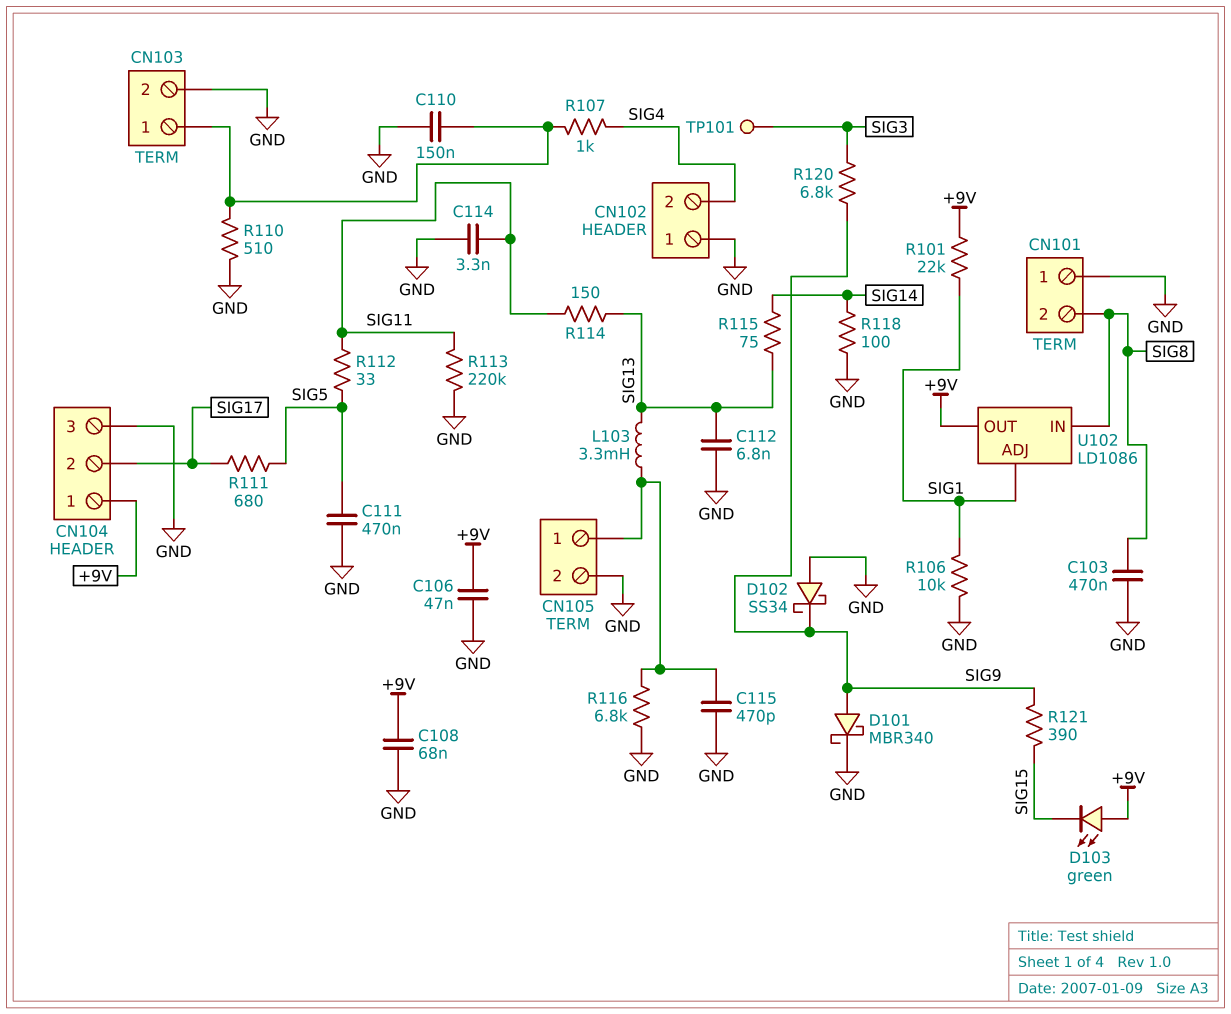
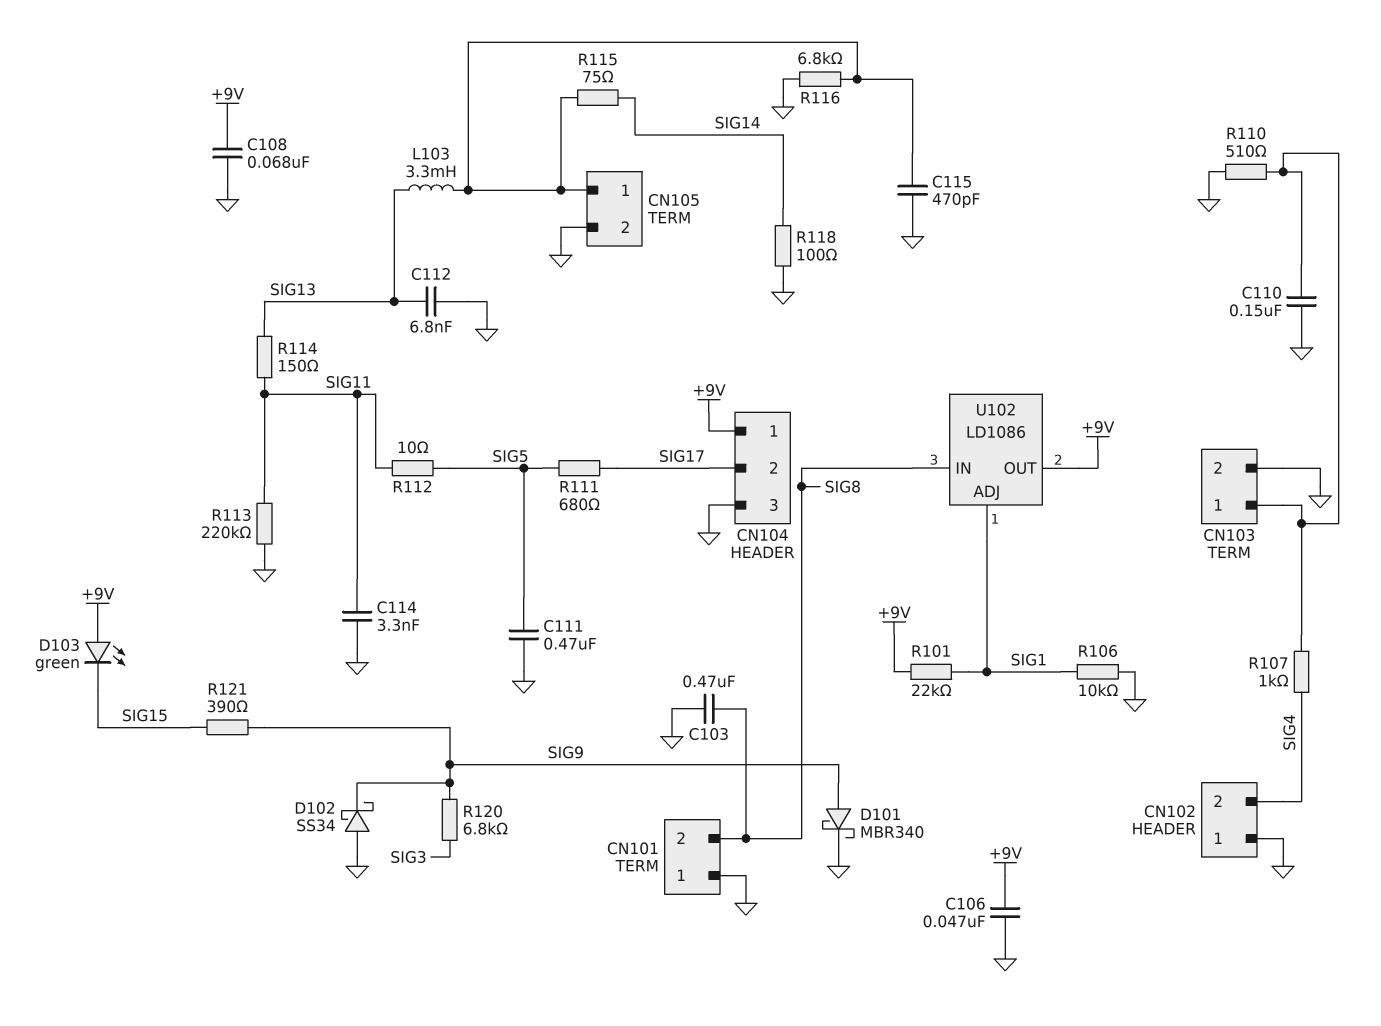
R112: 33 (SIG5, SIG11) -> 10 (SIG5, SIG11)
R115: 75 (SIG13, SIG14) -> 75 (CN105/1, SIG14)
TP101: test point (SIG3) -> none

